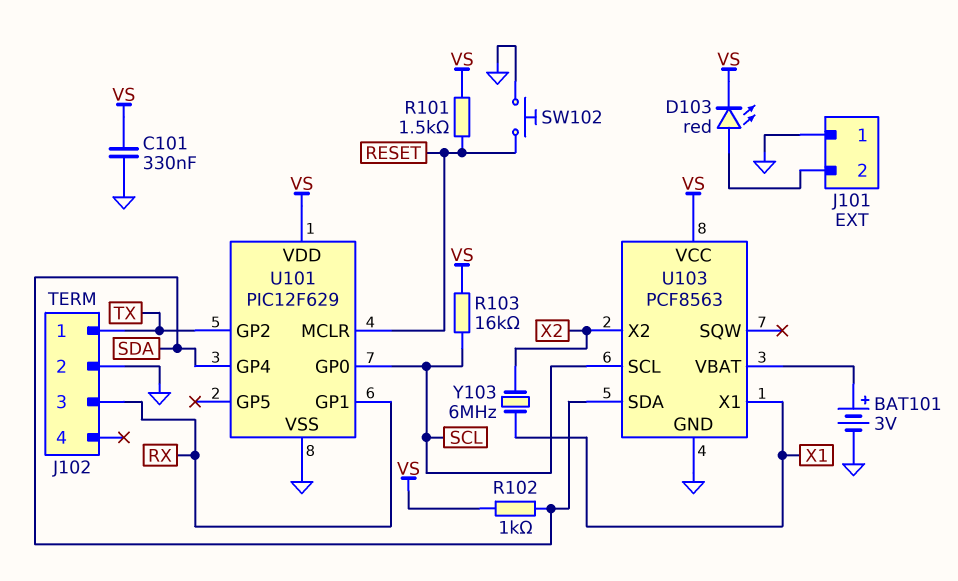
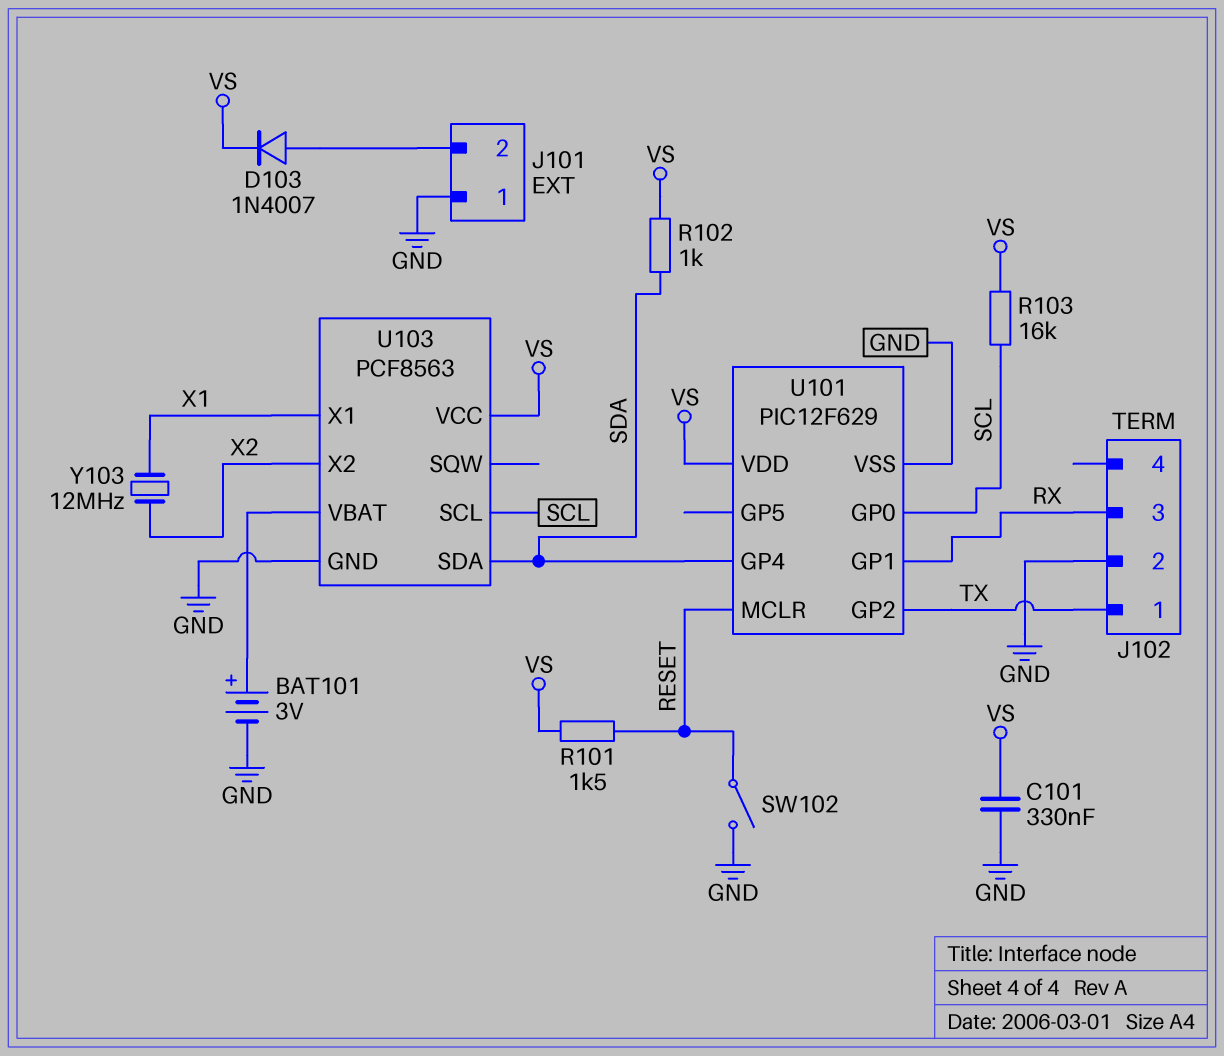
D103: LED red (A J101/2, K VS) -> diode 1N4007 (A J101/2, K VS)
SW102: button (GND, RESET) -> switch (GND, RESET)
Y103: 6MHz (X1, X2) -> 12MHz (X1, X2)

